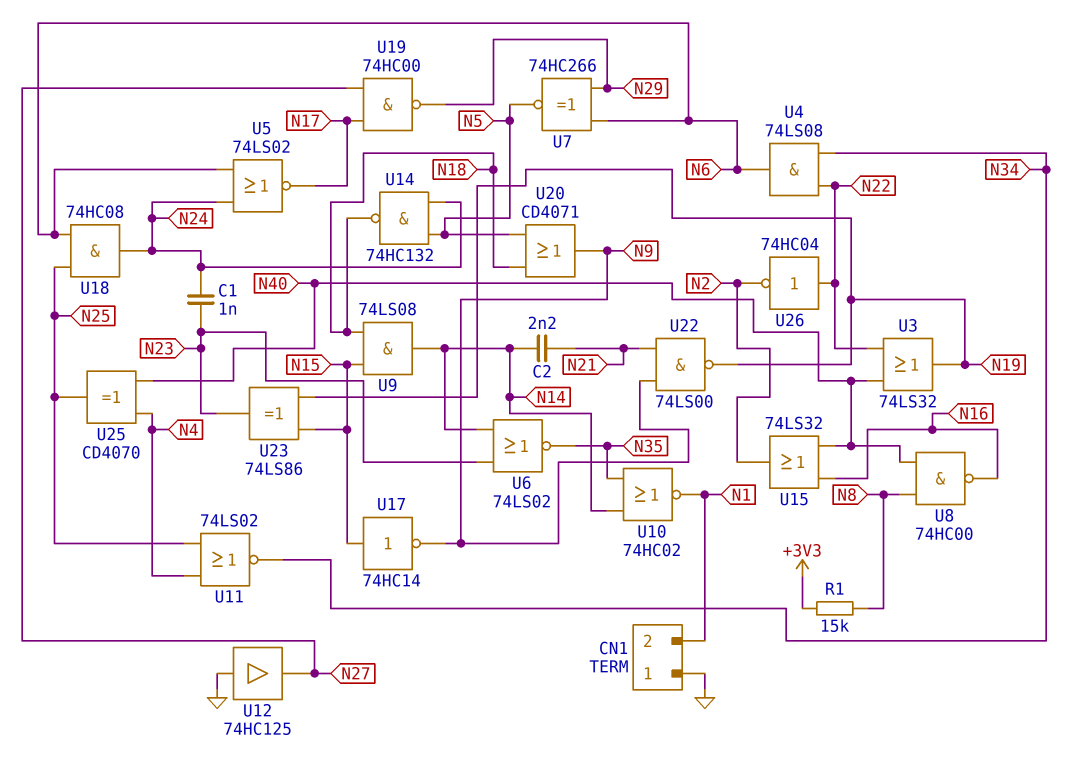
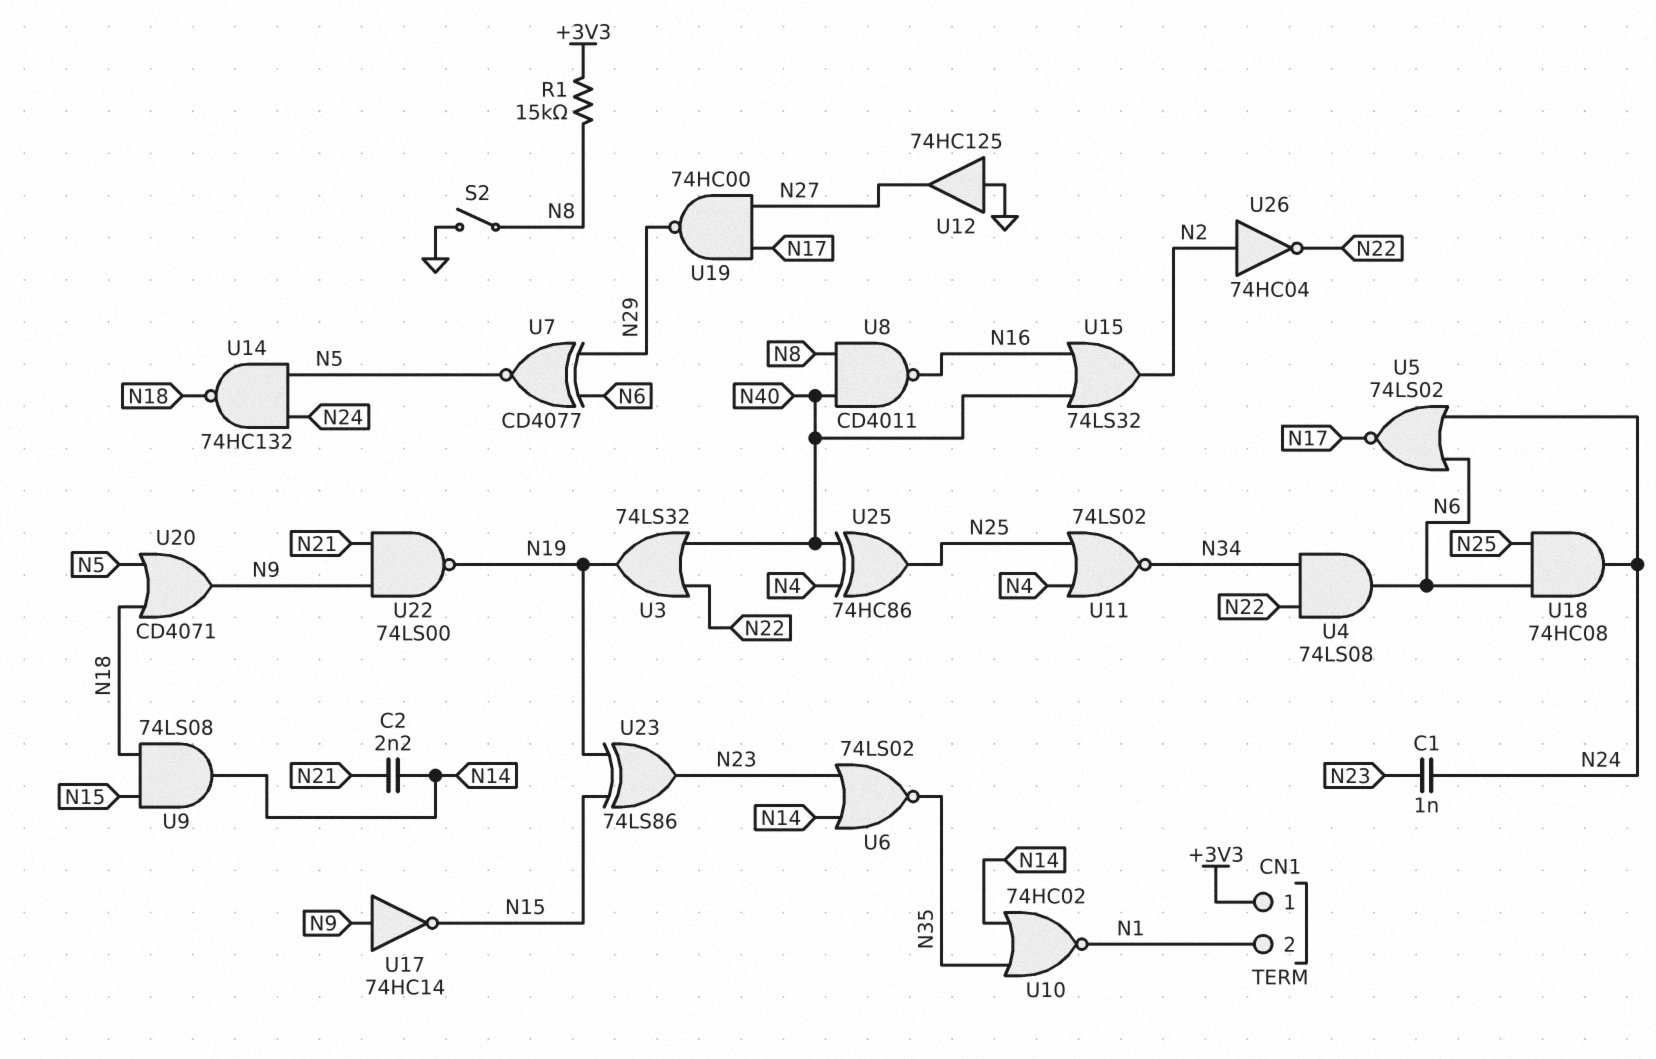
CN1 pin 1: GND -> +3V3
S2: none -> switch (GND, N8)
U7: XNOR 74HC266 (in N6, in N29, out N5) -> XNOR CD4077 (in N6, in N29, out N5)
U8: NAND 74HC00 (in N8, in N40, out N16) -> NAND CD4011 (in N8, in N40, out N16)
U17: NOT 74HC14 (in N15, out N9) -> NOT 74HC14 (in N9, out N15)
U25: XOR CD4070 (in N4, in N40, out N25) -> XOR 74HC86 (in N4, in N40, out N25)
U26: NOT 74HC04 (in N22, out N2) -> NOT 74HC04 (in N2, out N22)

